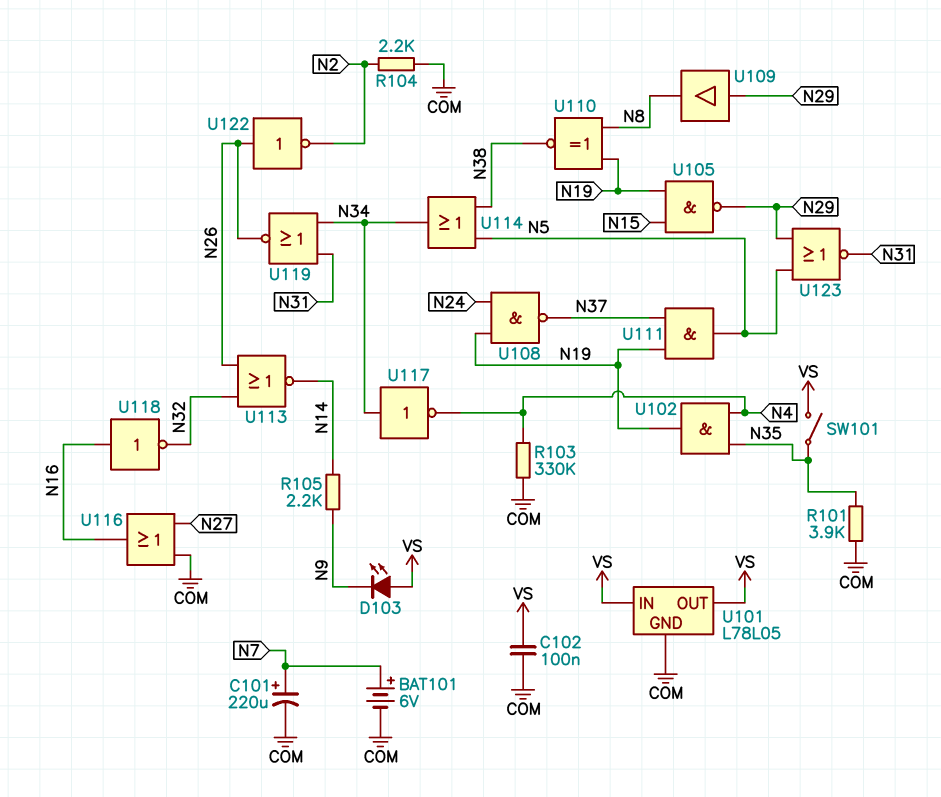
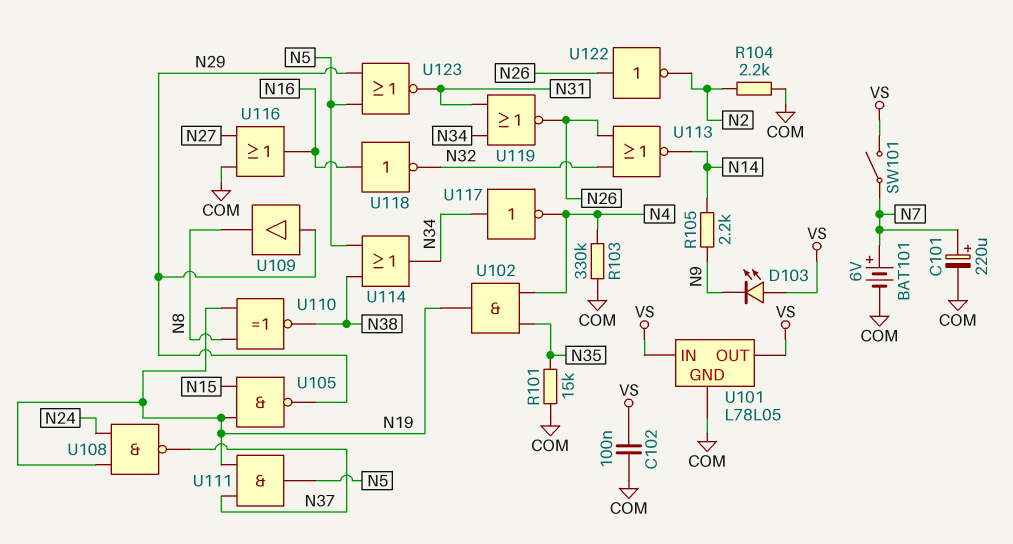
R101: 3.9k (COM, N35) -> 15k (COM, N35)
SW101: switch (N35, VS) -> switch (N7, VS)

